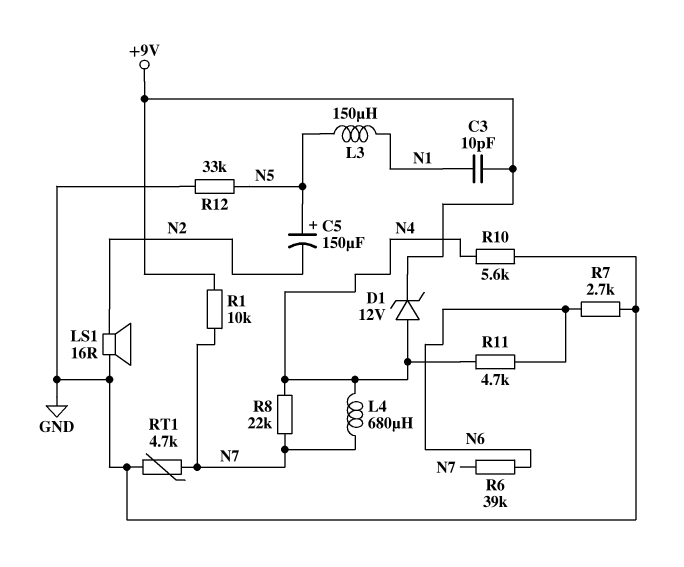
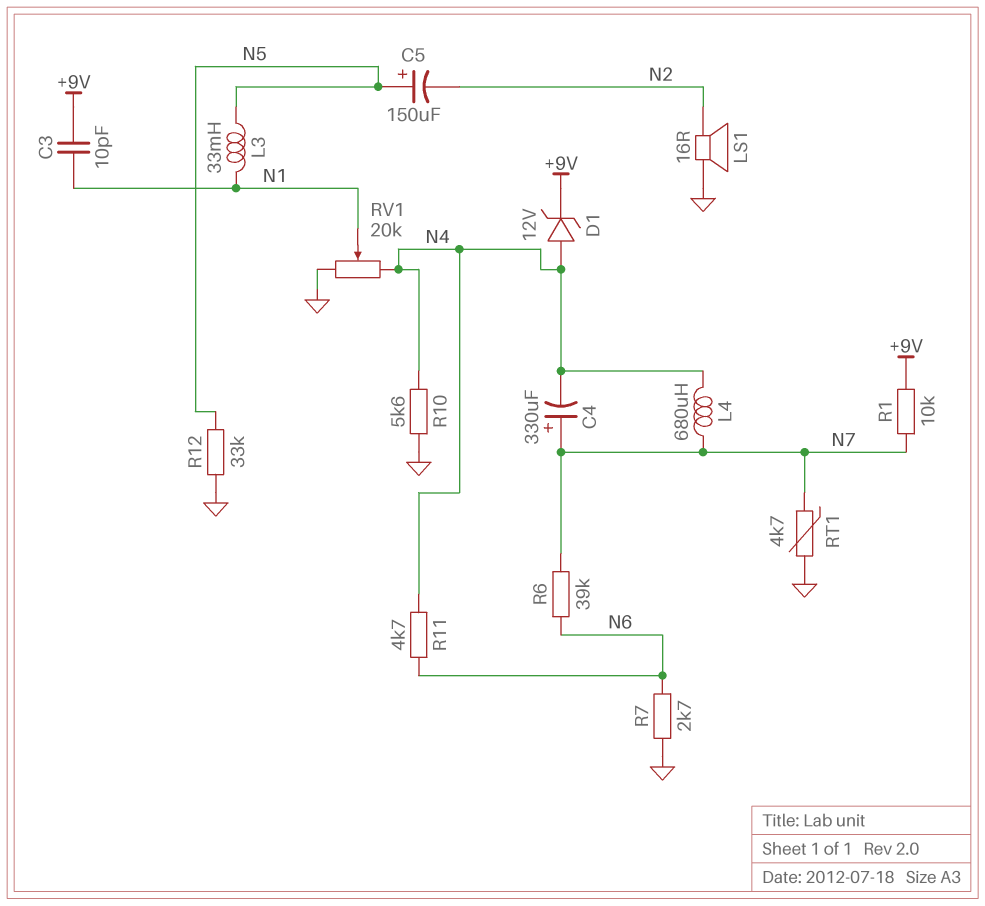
C4: none -> 330uF (plus N7, minus N4)
L3: 150uH (N1, N5) -> 33mH (N1, N5)
R8: 22k (N4, N7) -> none
RV1: none -> 20k (GND, N4, wiper N1)

